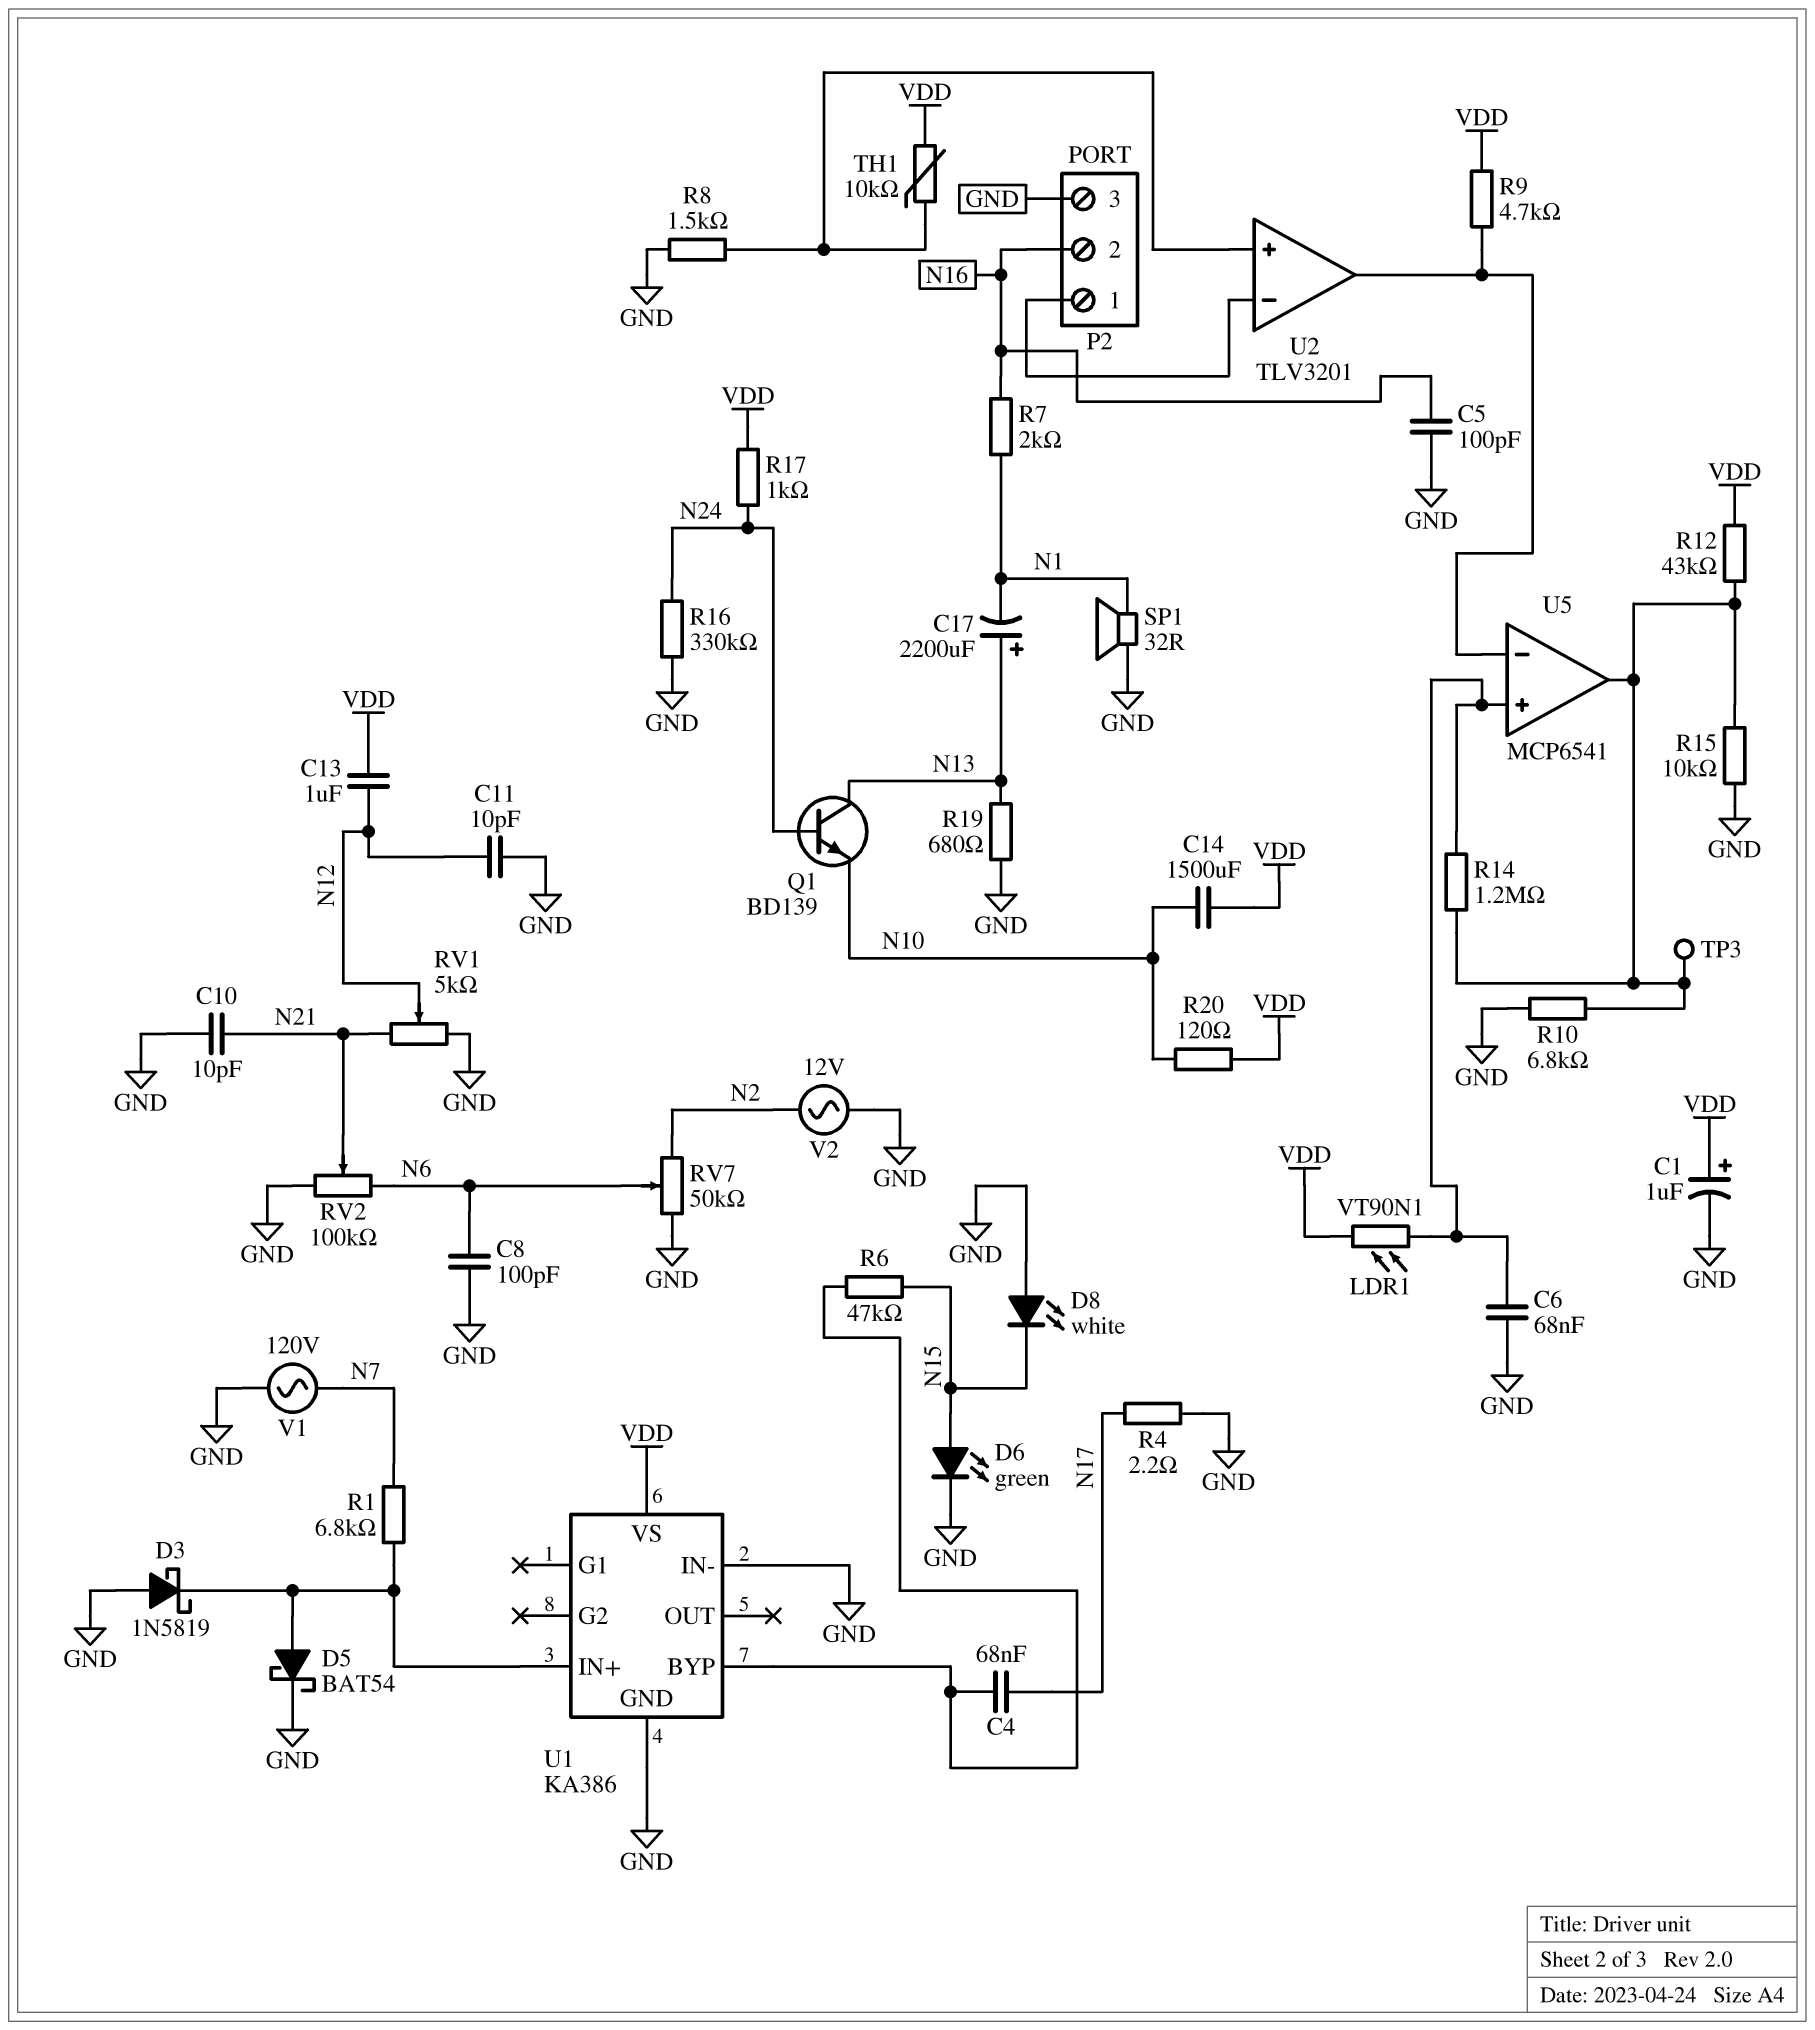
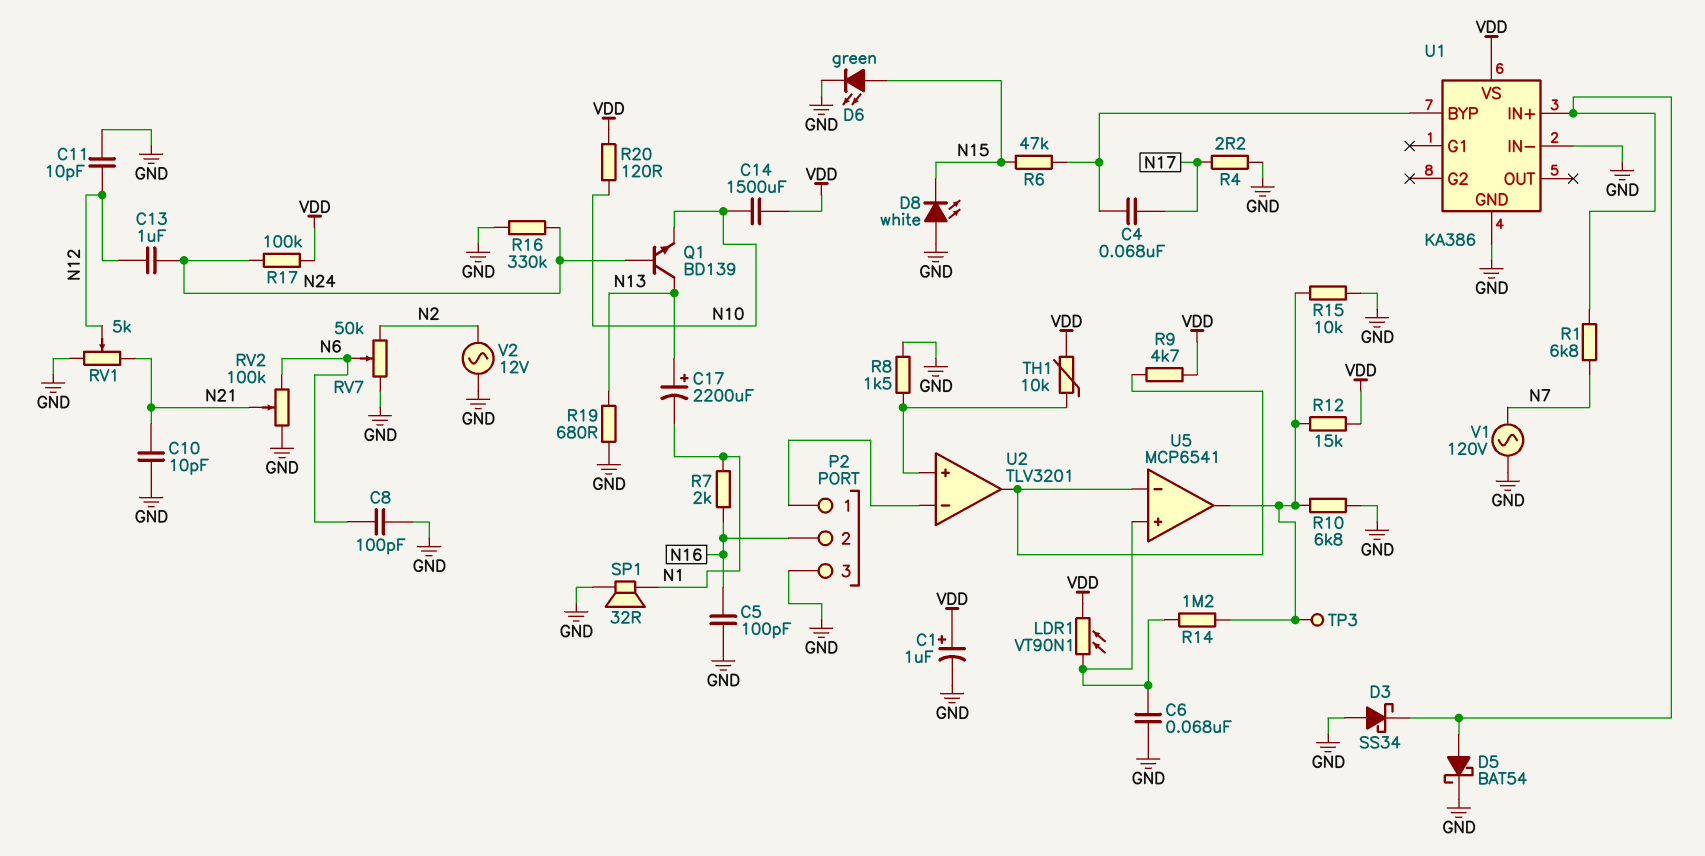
C13: 1uF (N12, VDD) -> 1uF (N12, N24)
D3: schottky 1N5819 (A GND, K U1/IN+) -> schottky SS34 (A GND, K U1/IN+)
R12: 43k (U5/out, VDD) -> 15k (U5/out, VDD)
R17: 1k (N24, VDD) -> 100k (N24, VDD)

